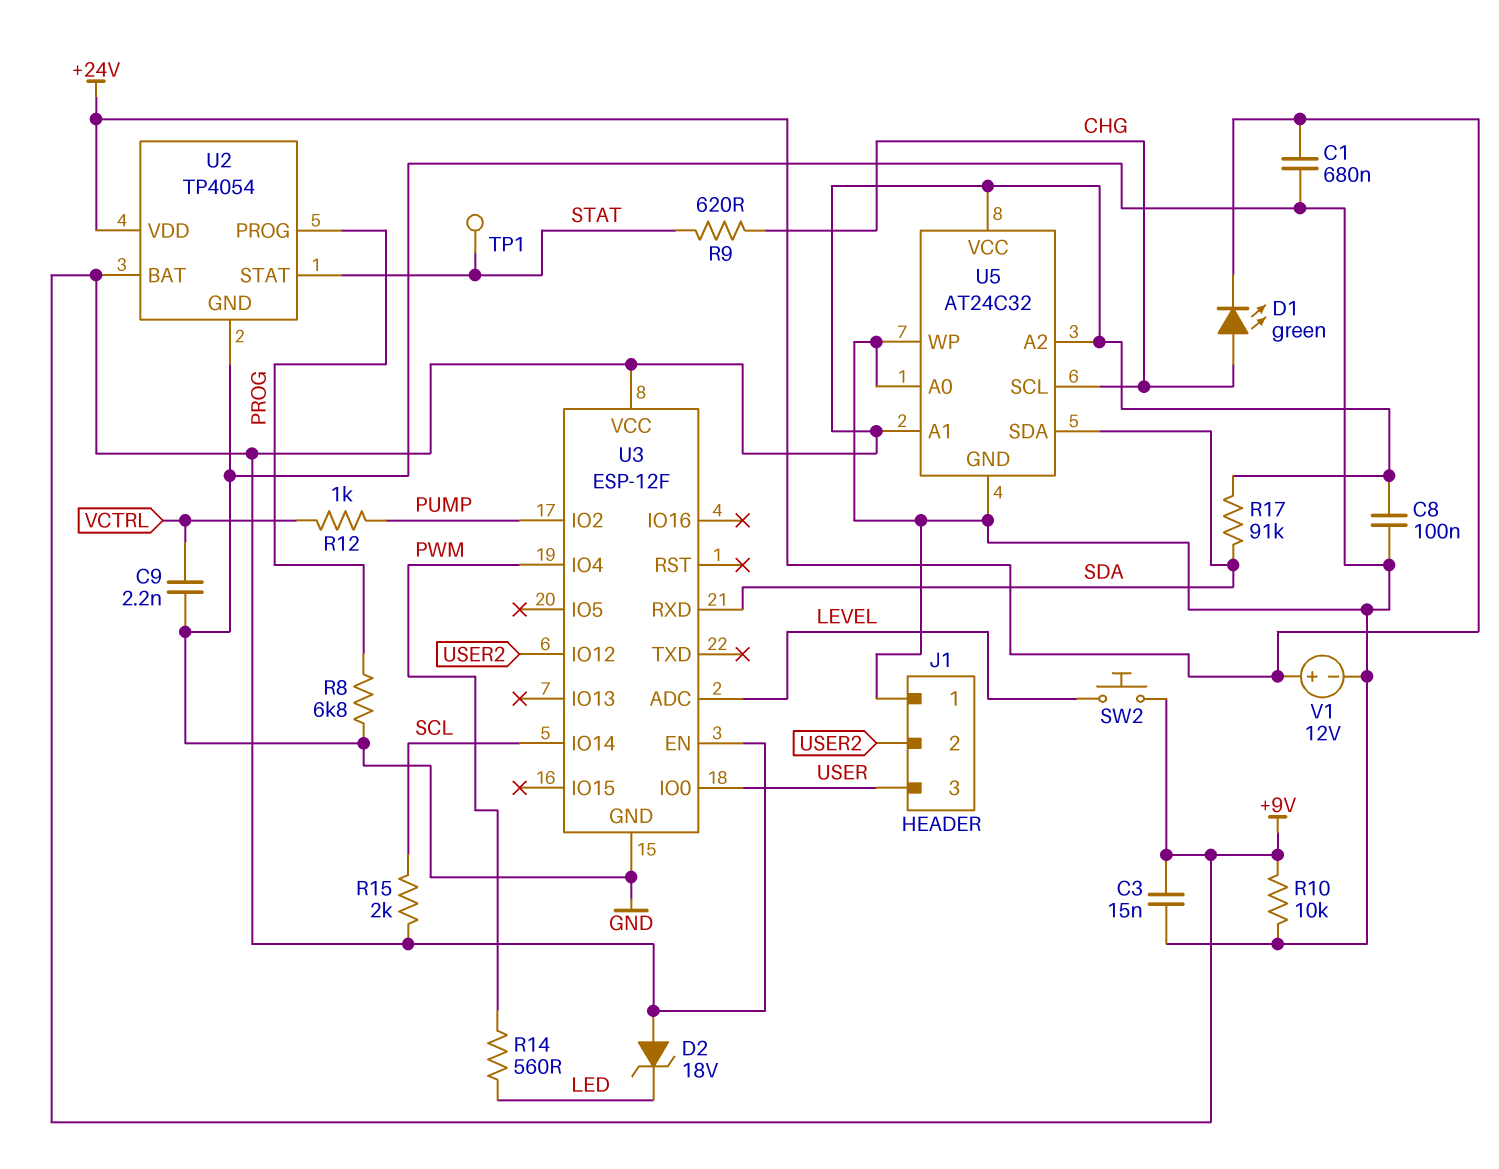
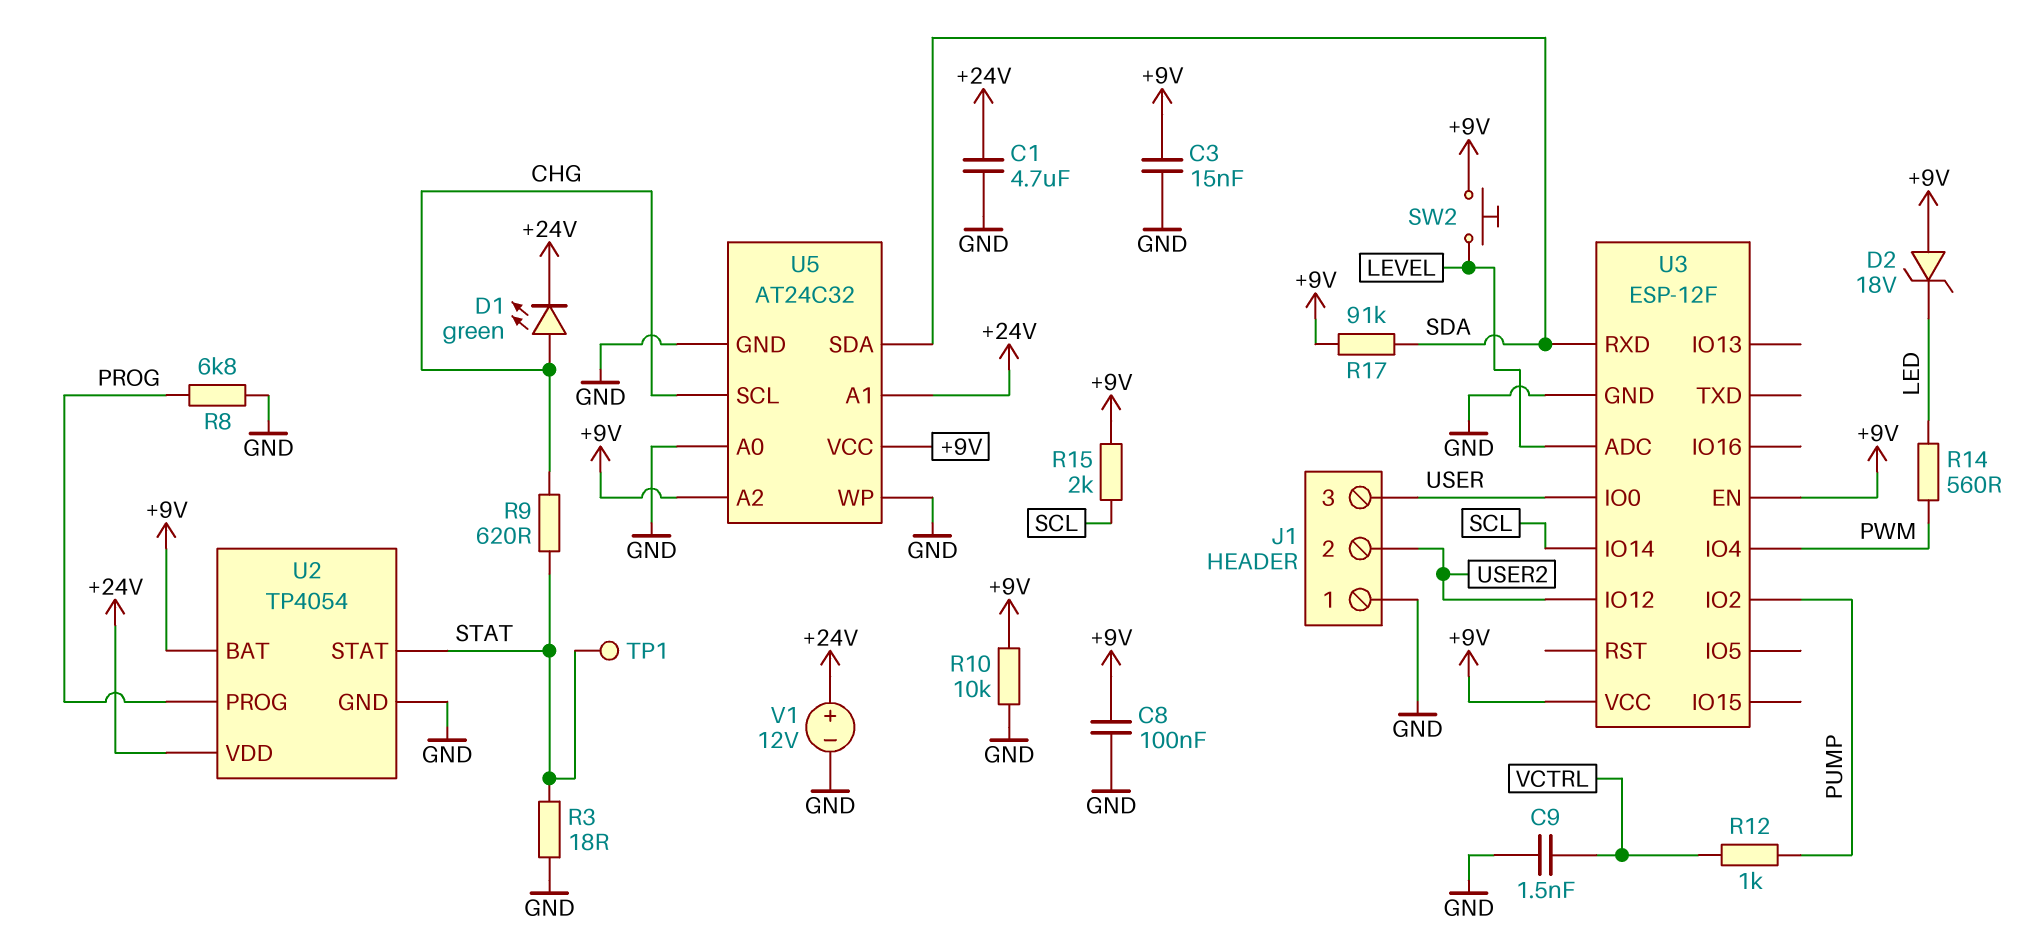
C1: 680nF (+24V, GND) -> 4.7uF (+24V, GND)
C9: 2.2nF (GND, VCTRL) -> 1.5nF (GND, VCTRL)
R3: none -> 18 (GND, STAT)
U5 pin A1: +9V -> +24V

